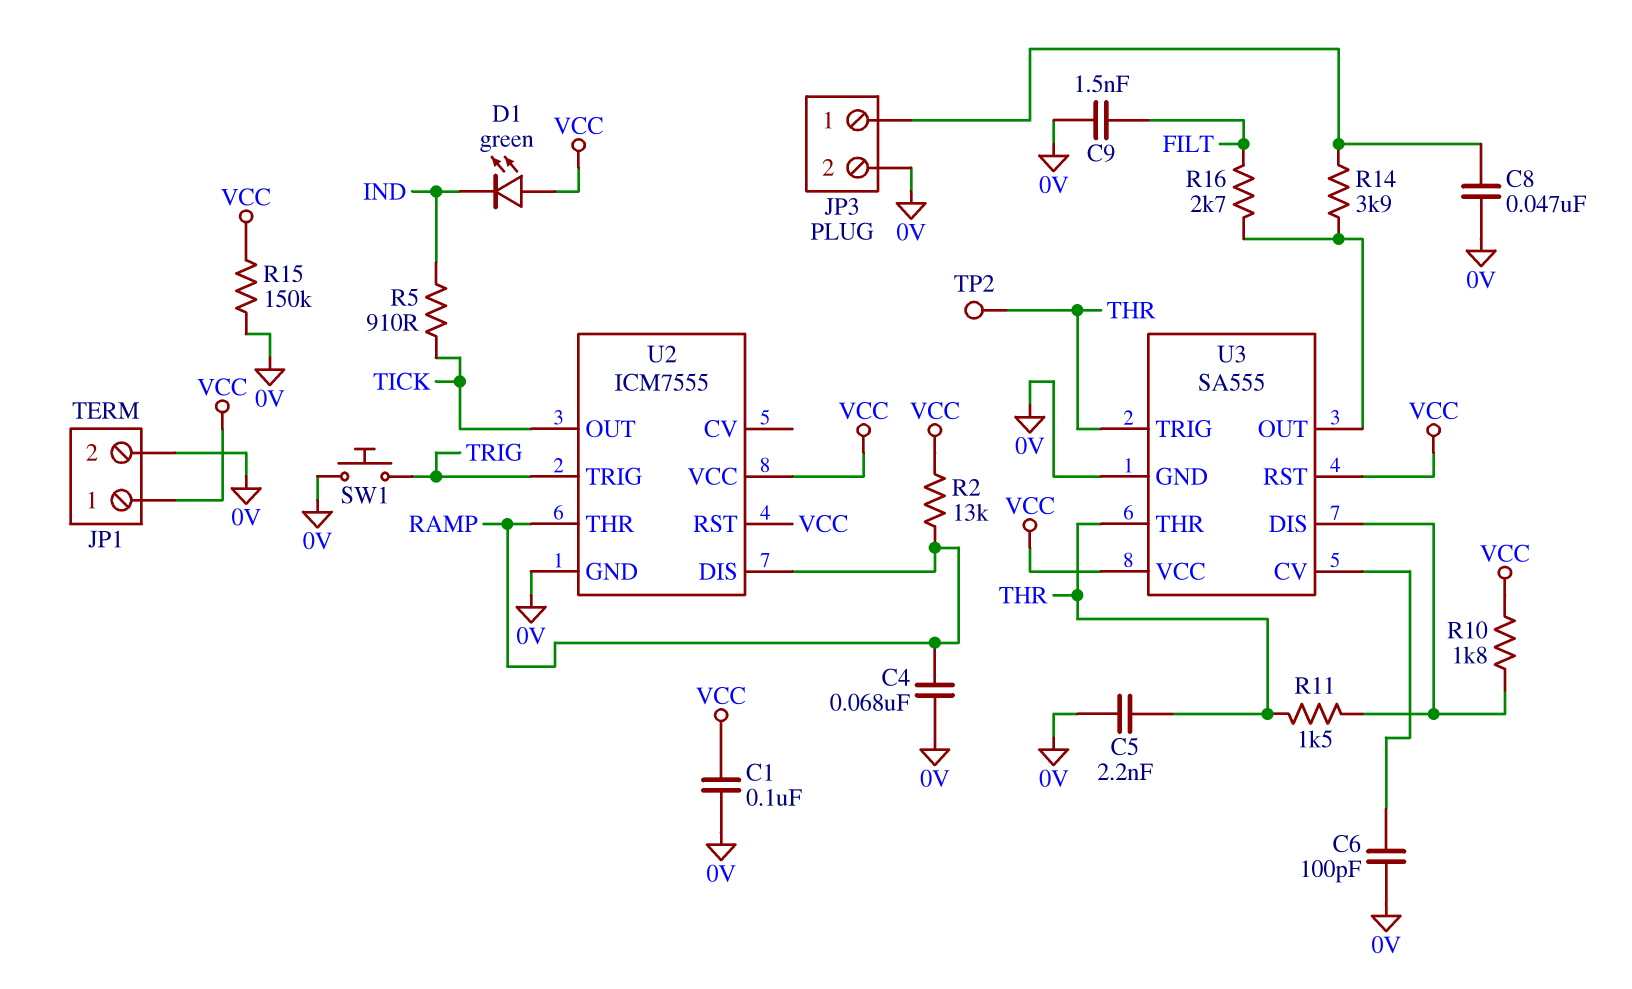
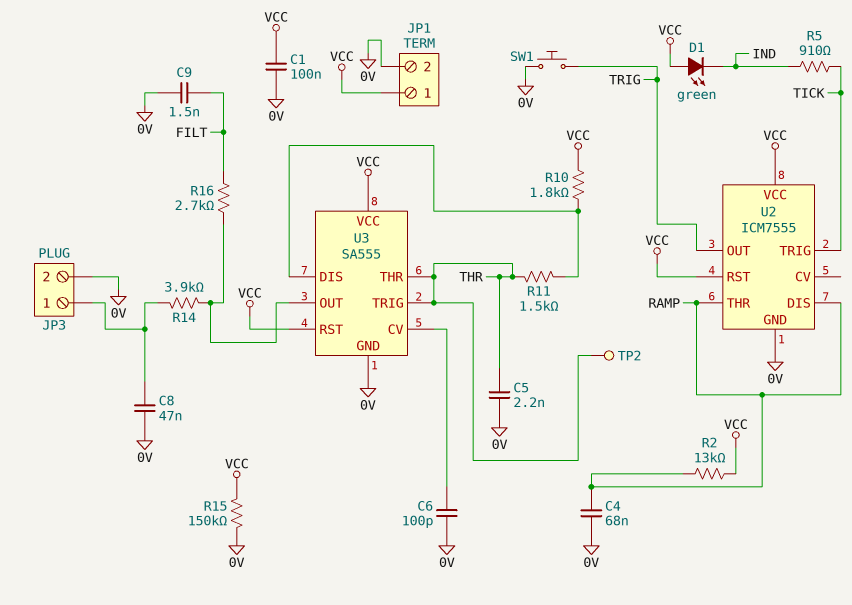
U2 pin OUT: TICK -> TRIG
U2 pin TRIG: TRIG -> TICK

